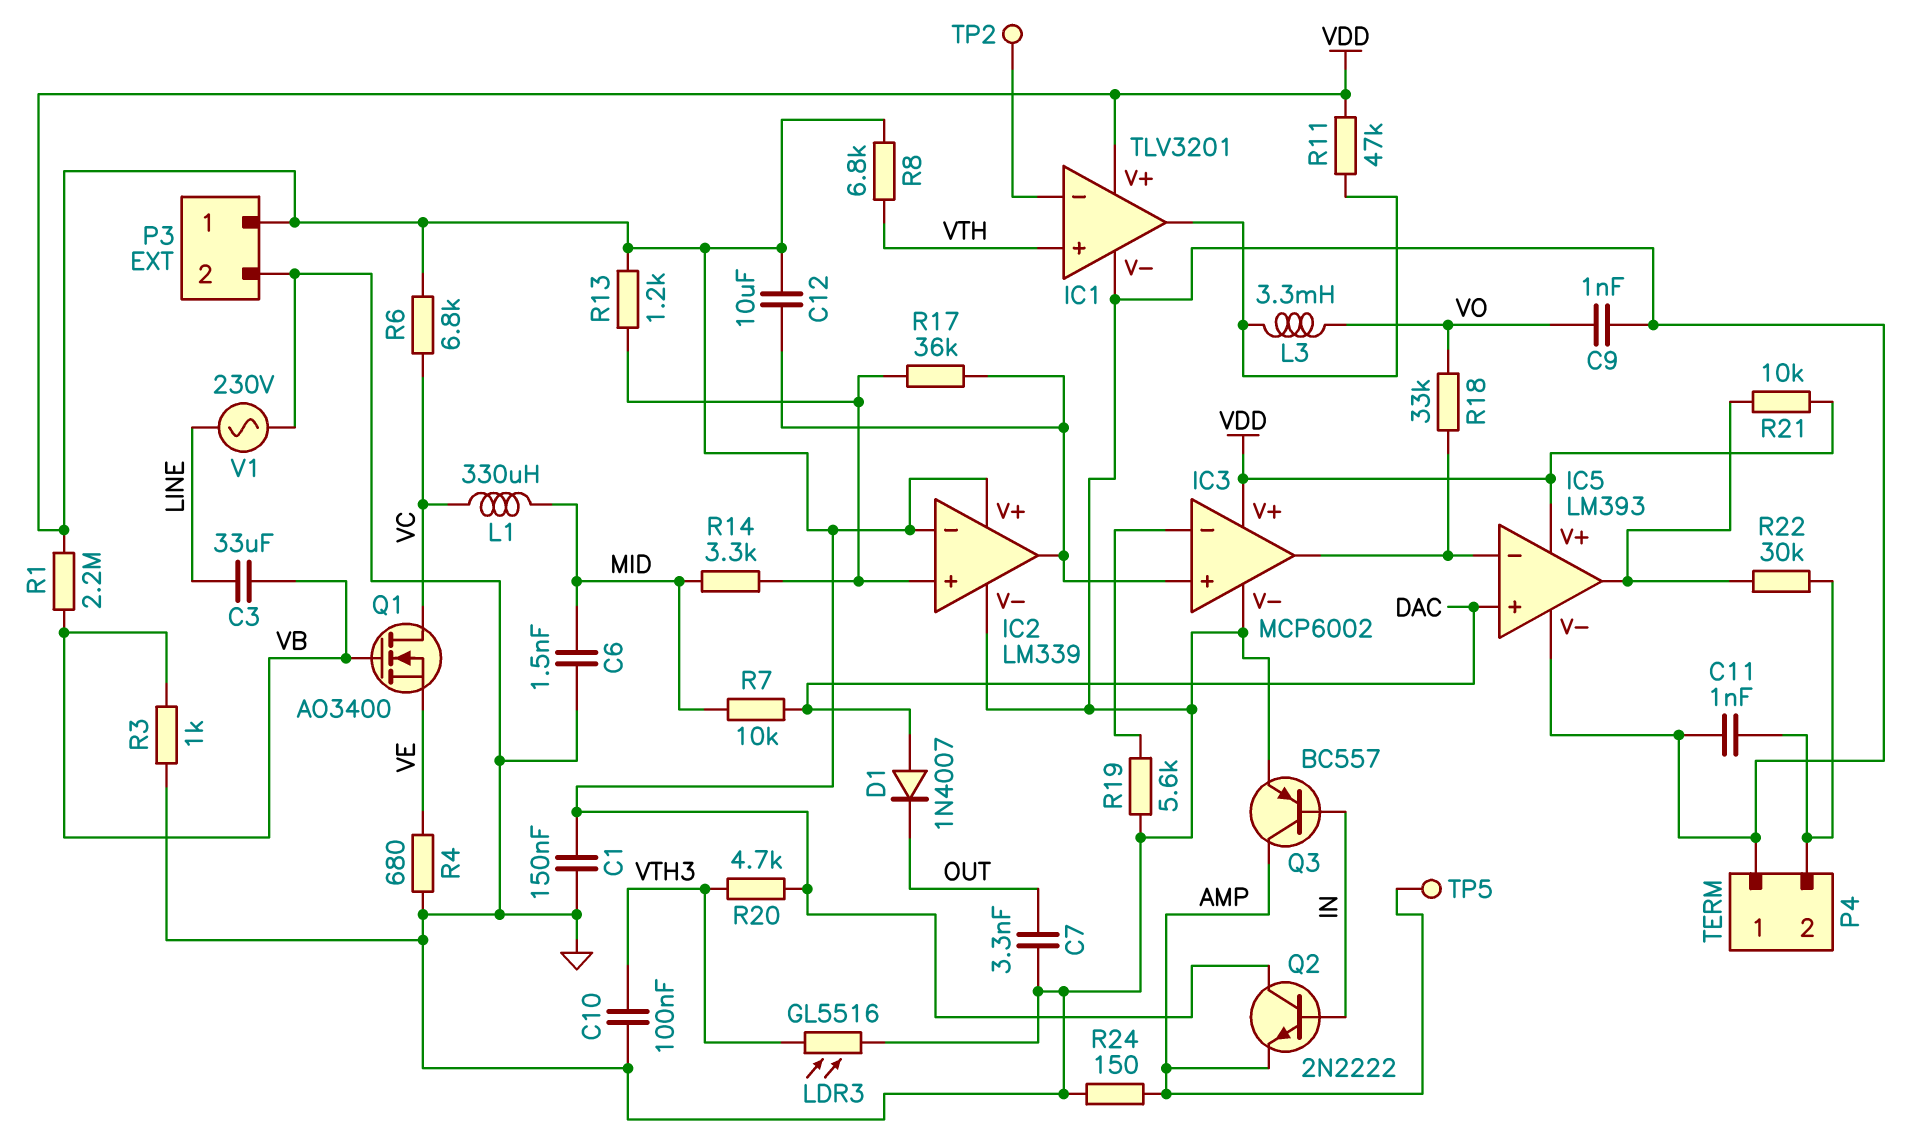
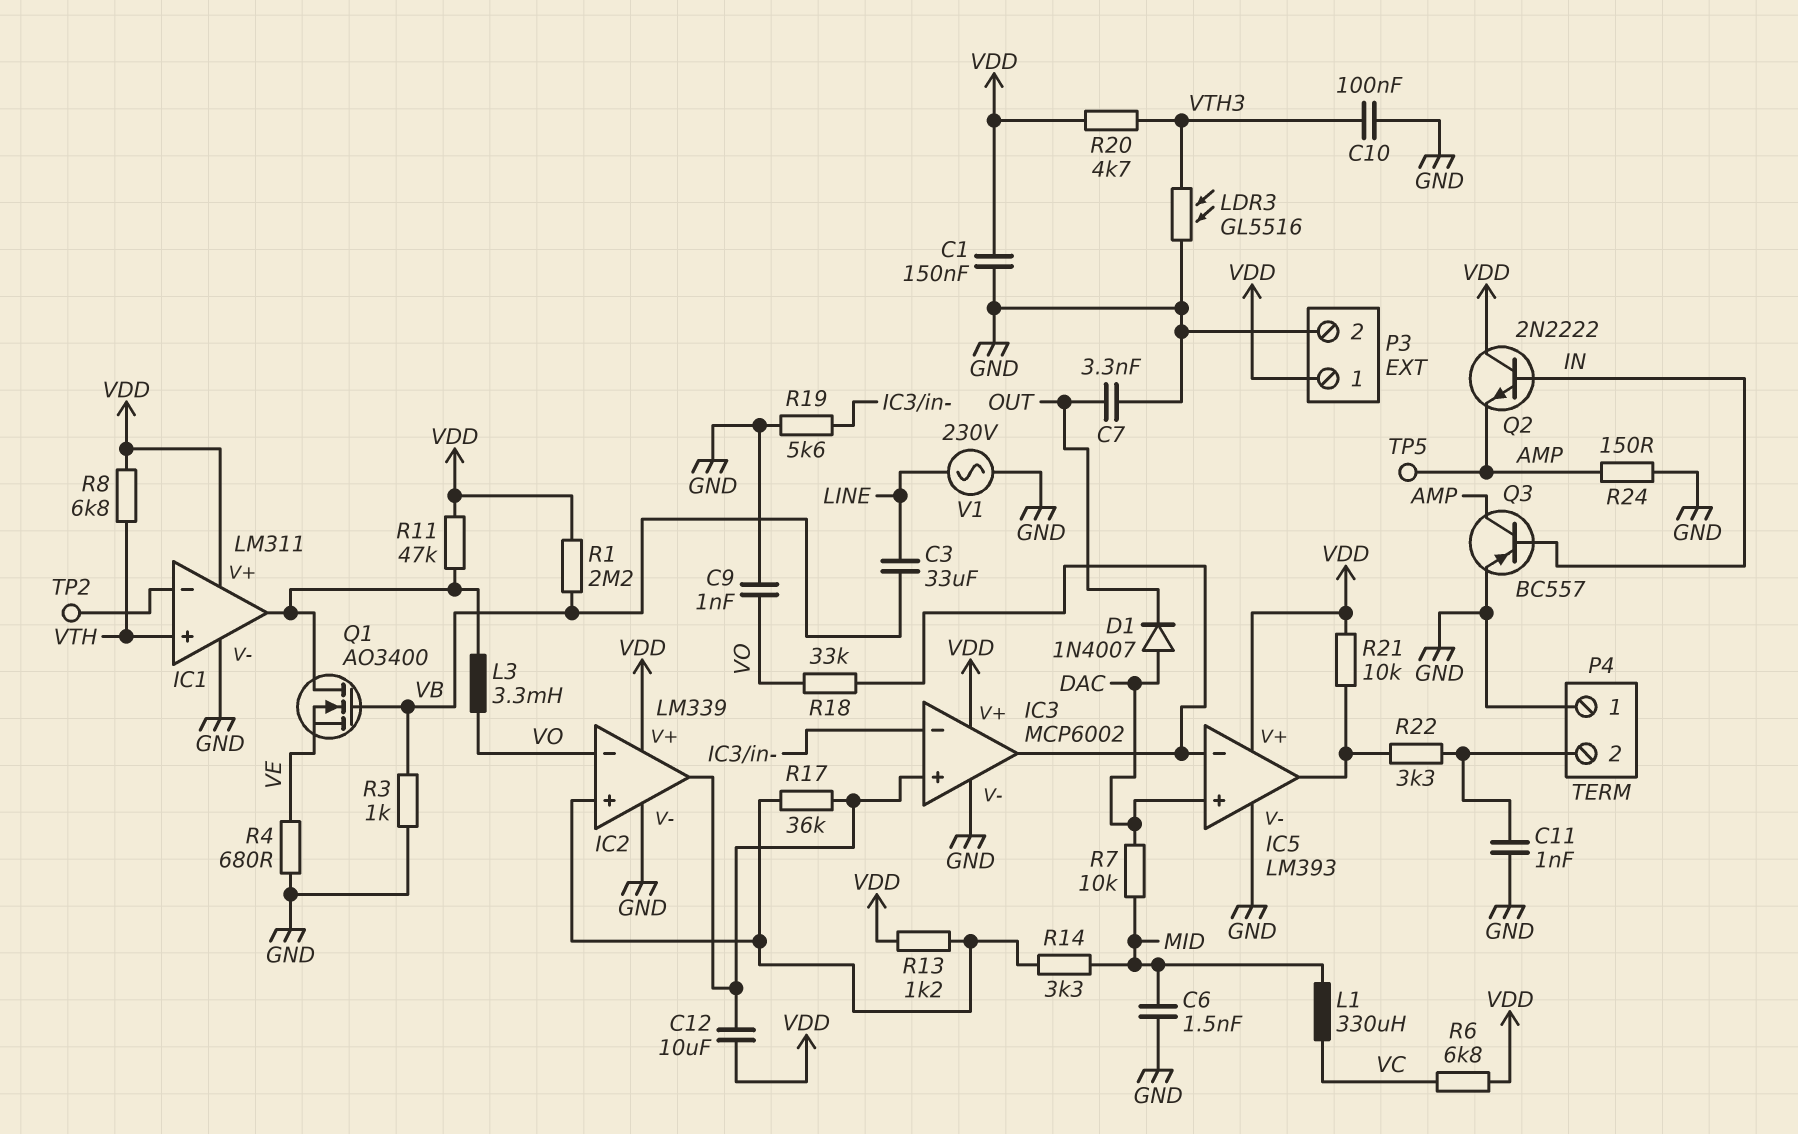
IC1: TLV3201 -> LM311
IC2 pin in-: VDD -> VO
Q1: NMOS AO3400 (G VB, D VC, S VE) -> NMOS AO3400 (G VB, D IC1/out, S VE)
R22: 30k (IC5/out, P4/2) -> 3.3k (IC5/out, P4/2)

